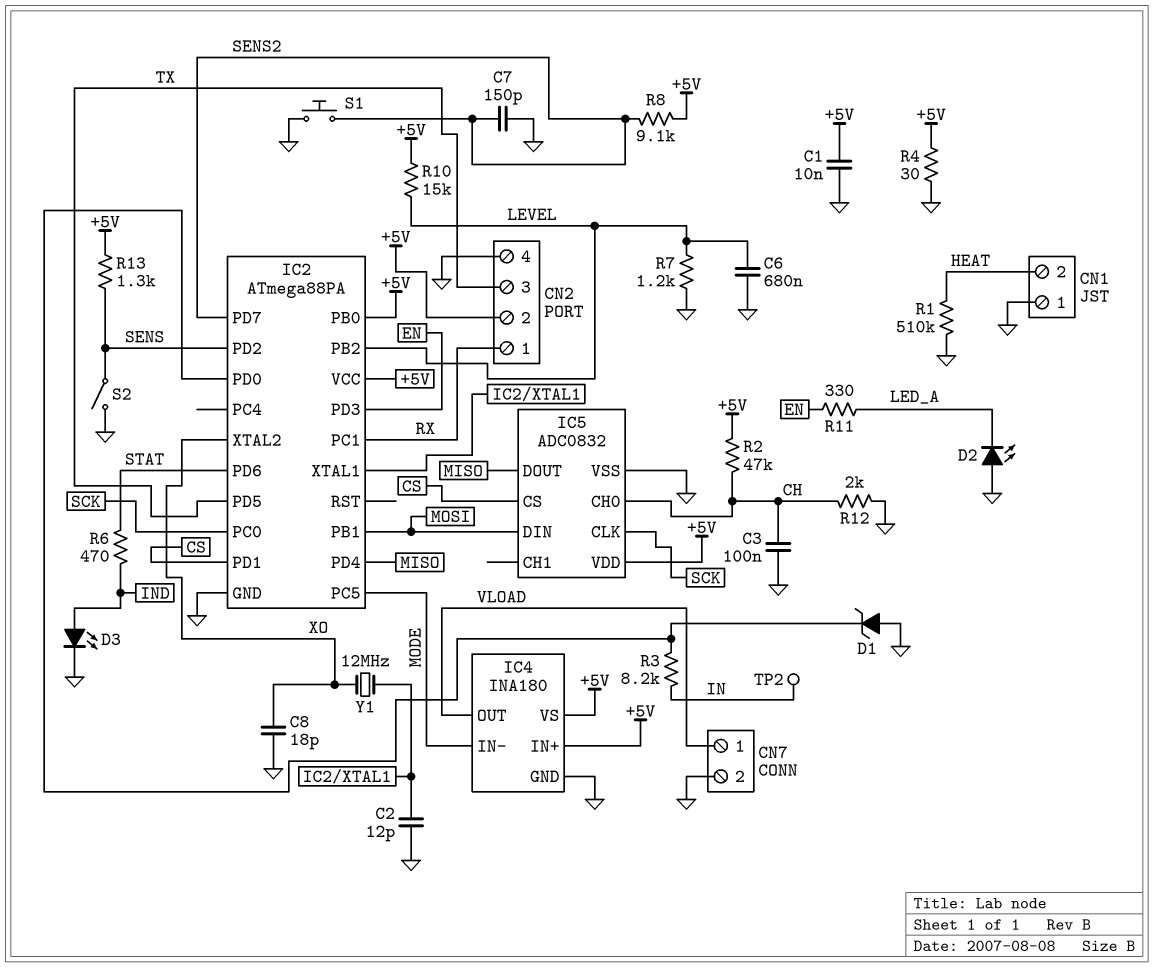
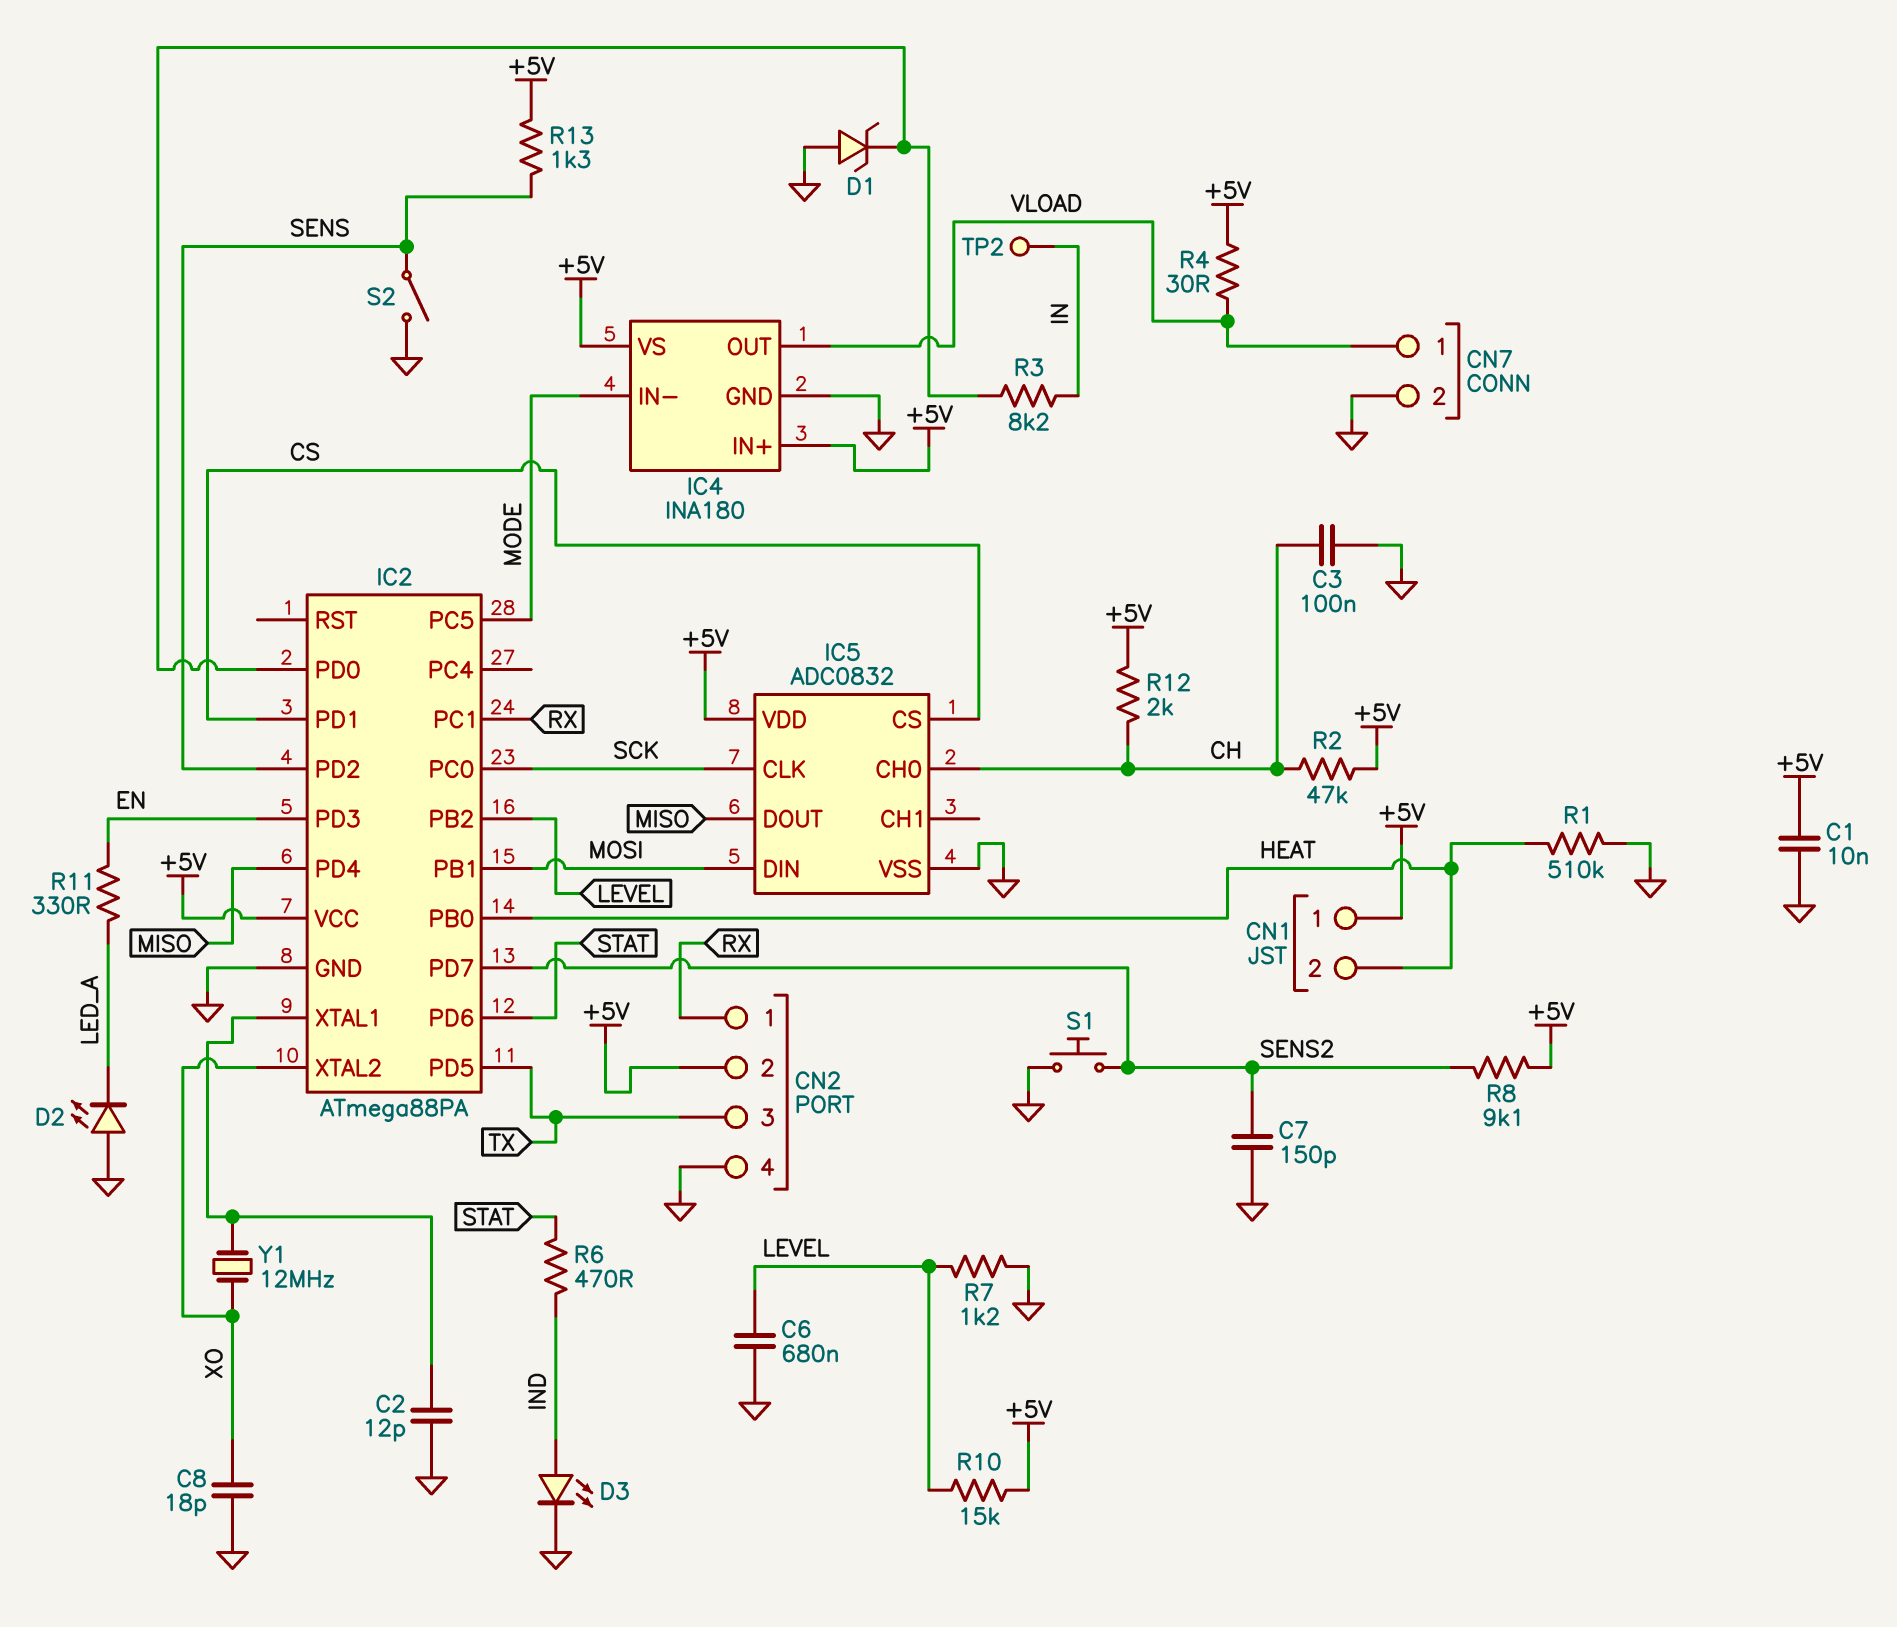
CN1 pin 1: GND -> +5V
IC2 pin PB0: +5V -> HEAT
R4: 30 (+5V, GND) -> 30 (+5V, VLOAD)
R12: 2k (CH, GND) -> 2k (+5V, CH)

